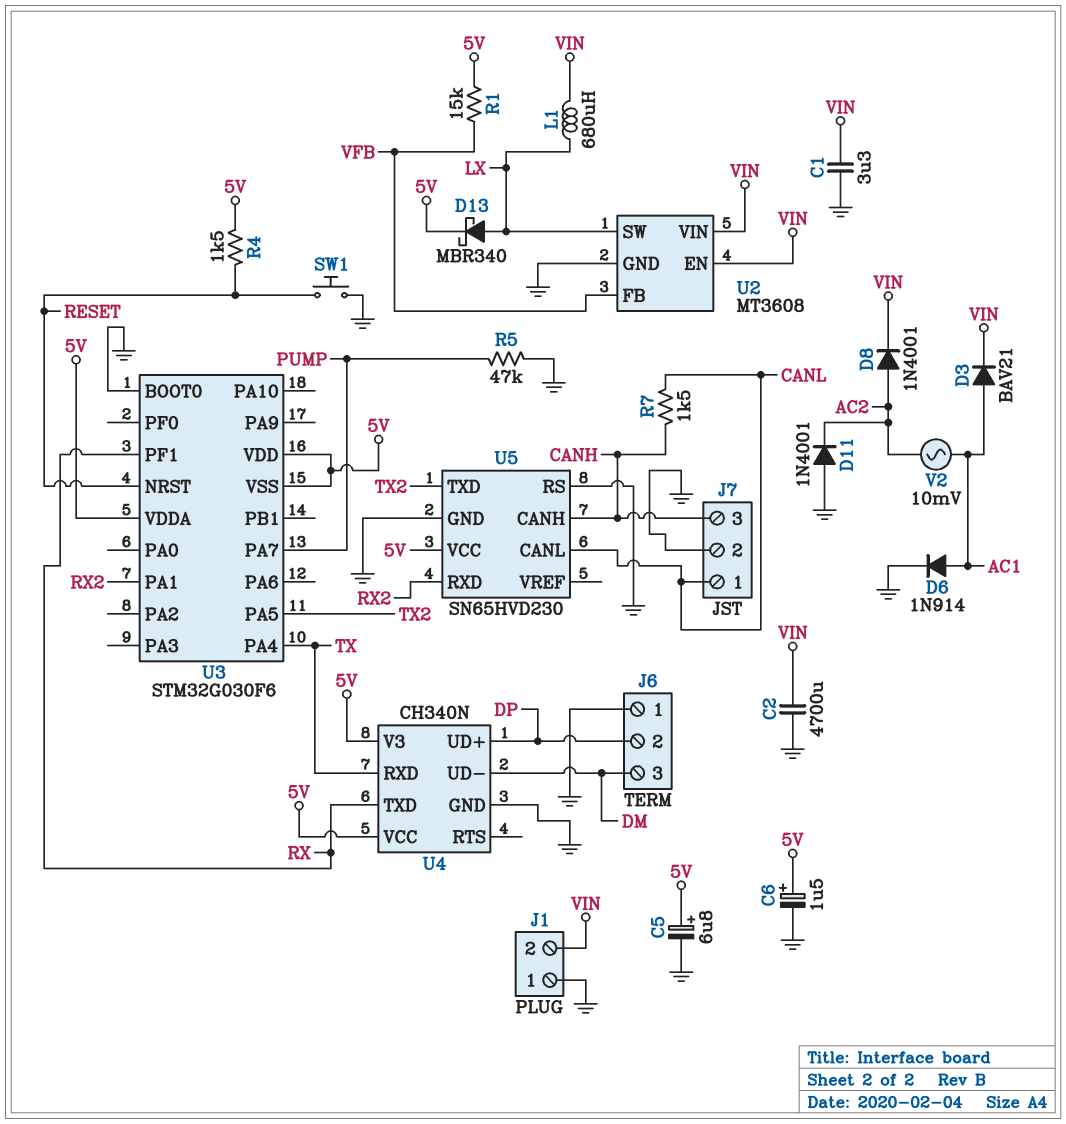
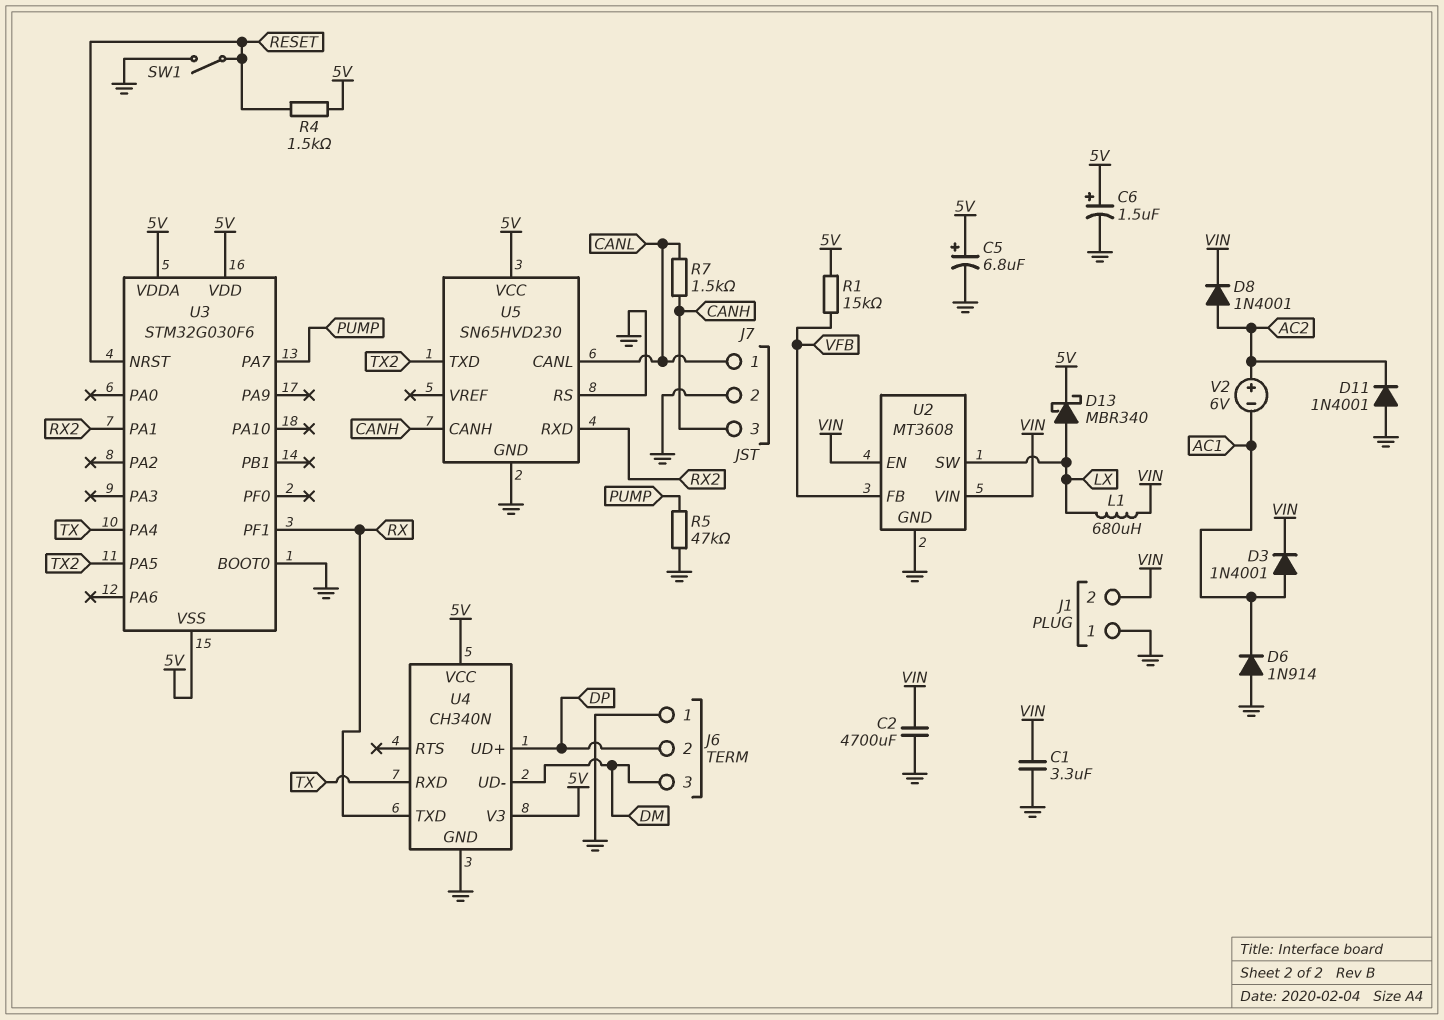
D3: diode BAV21 (A AC1, K VIN) -> diode 1N4001 (A AC1, K VIN)
D6: diode 1N914 (A AC1, K GND) -> diode 1N914 (A GND, K AC1)
SW1: button (GND, RESET) -> switch (GND, RESET)
V2: AC 10mV (AC1, AC2) -> 6V (plus AC2, minus AC1)

